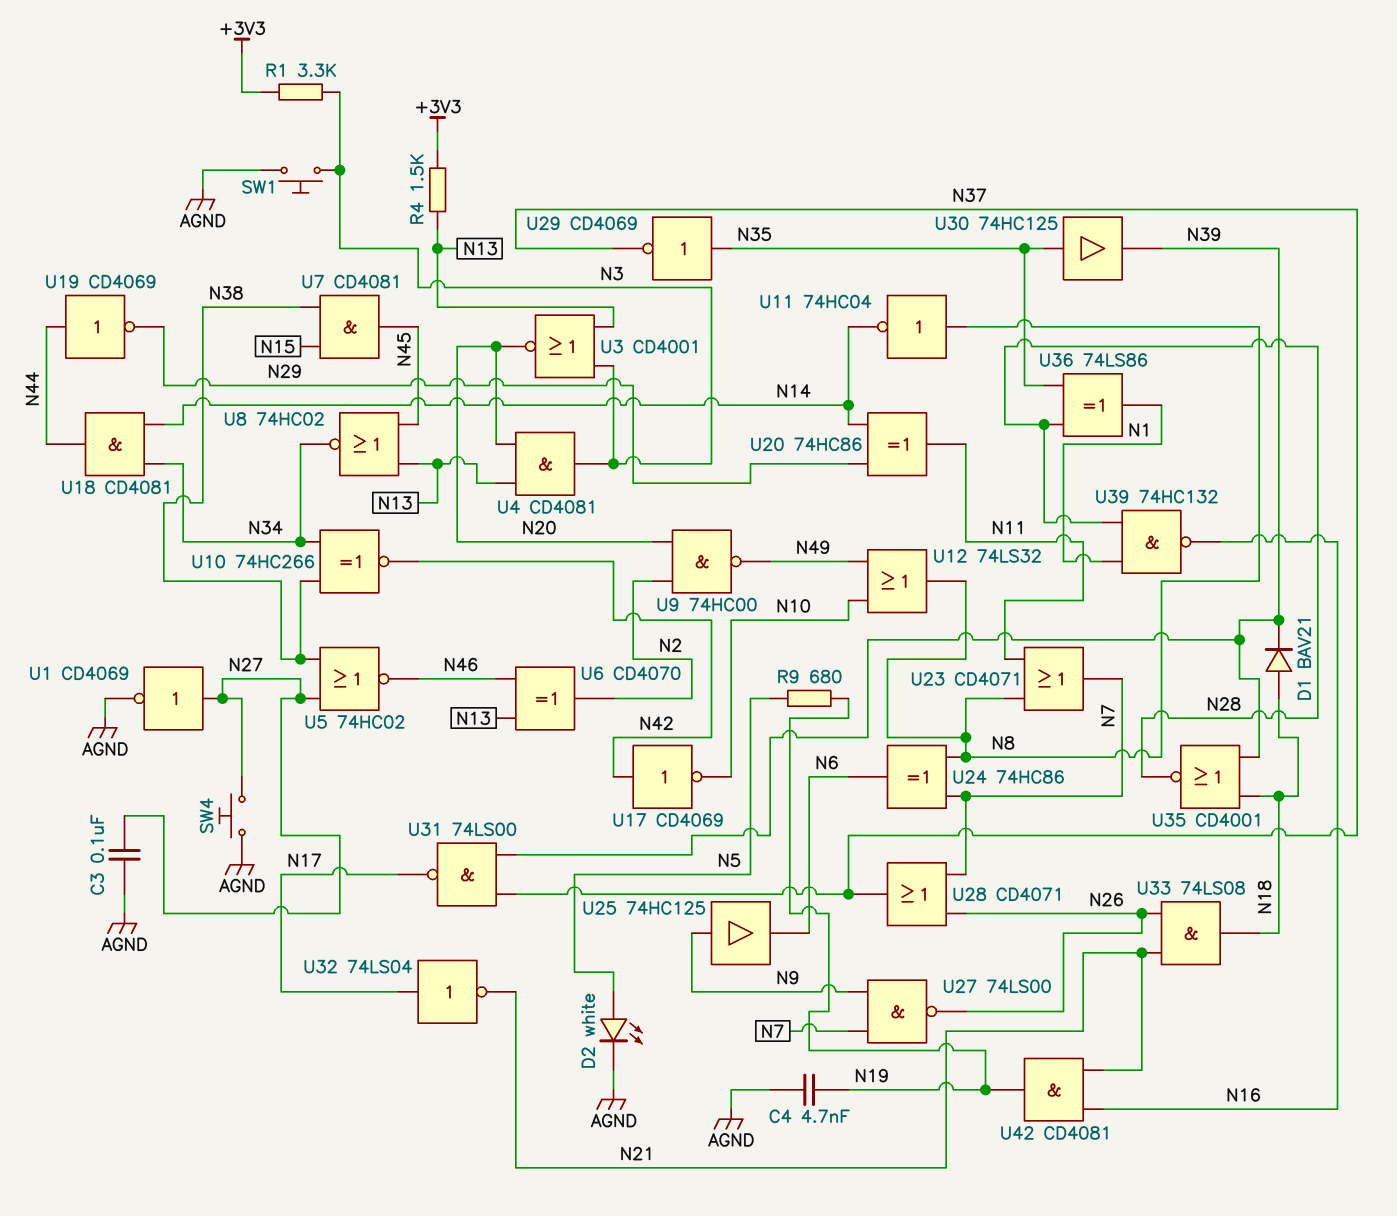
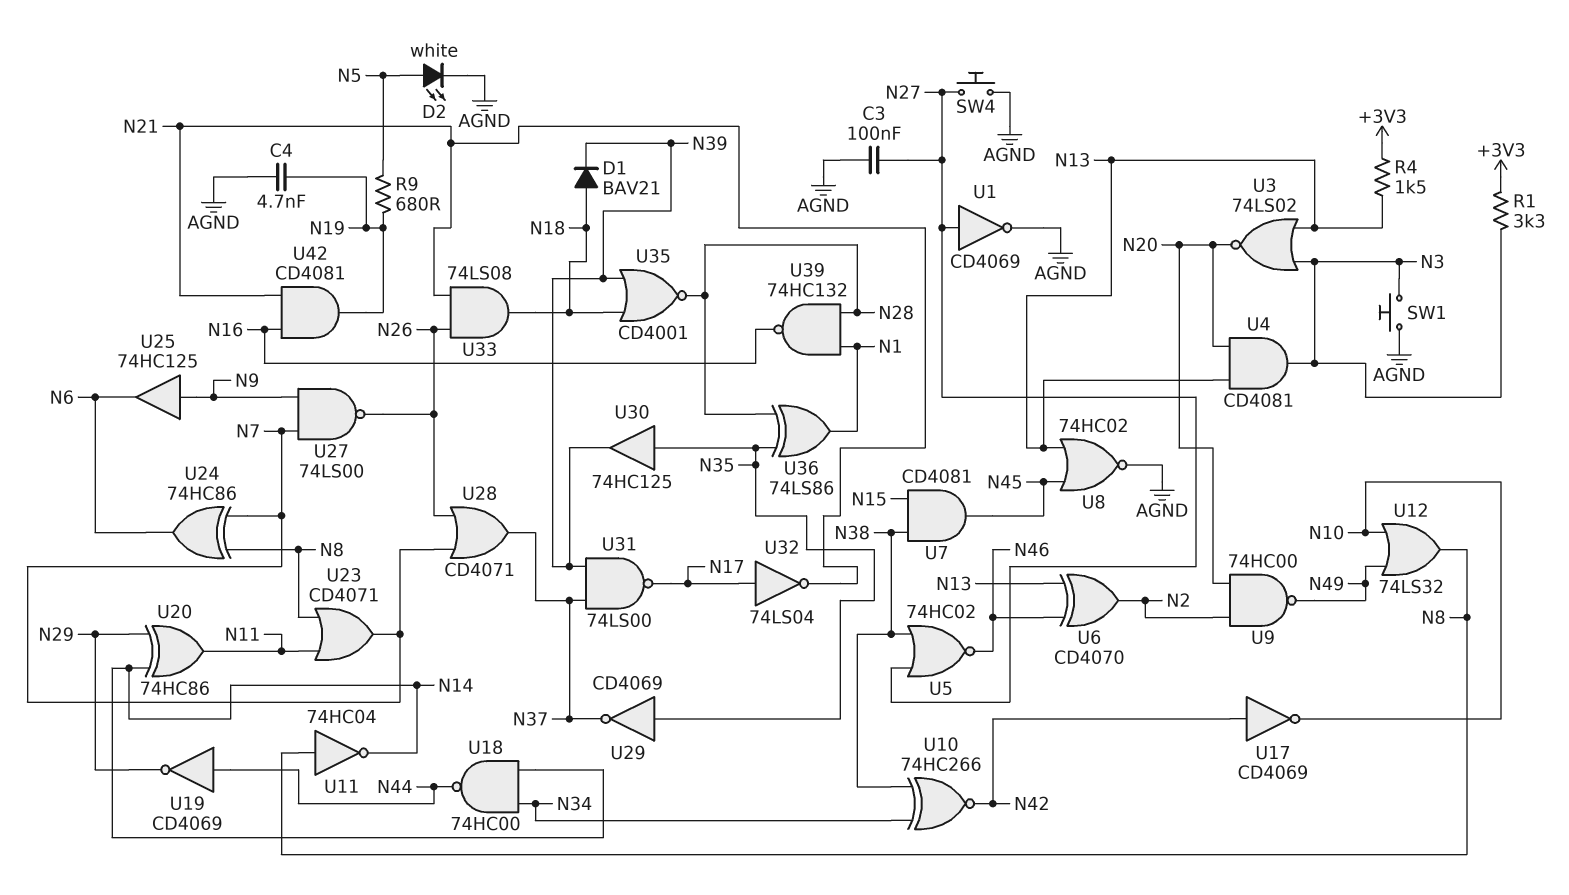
U3: NOR CD4001 (in N3, in N13, out N20) -> NOR 74LS02 (in N3, in N13, out N20)
U8: NOR 74HC02 (in N13, in N45, out N34) -> NOR 74HC02 (in N13, in N45, out AGND)
U18: AND CD4081 (in N14, in N34, out N44) -> NAND 74HC00 (in N14, in N34, out N44)

